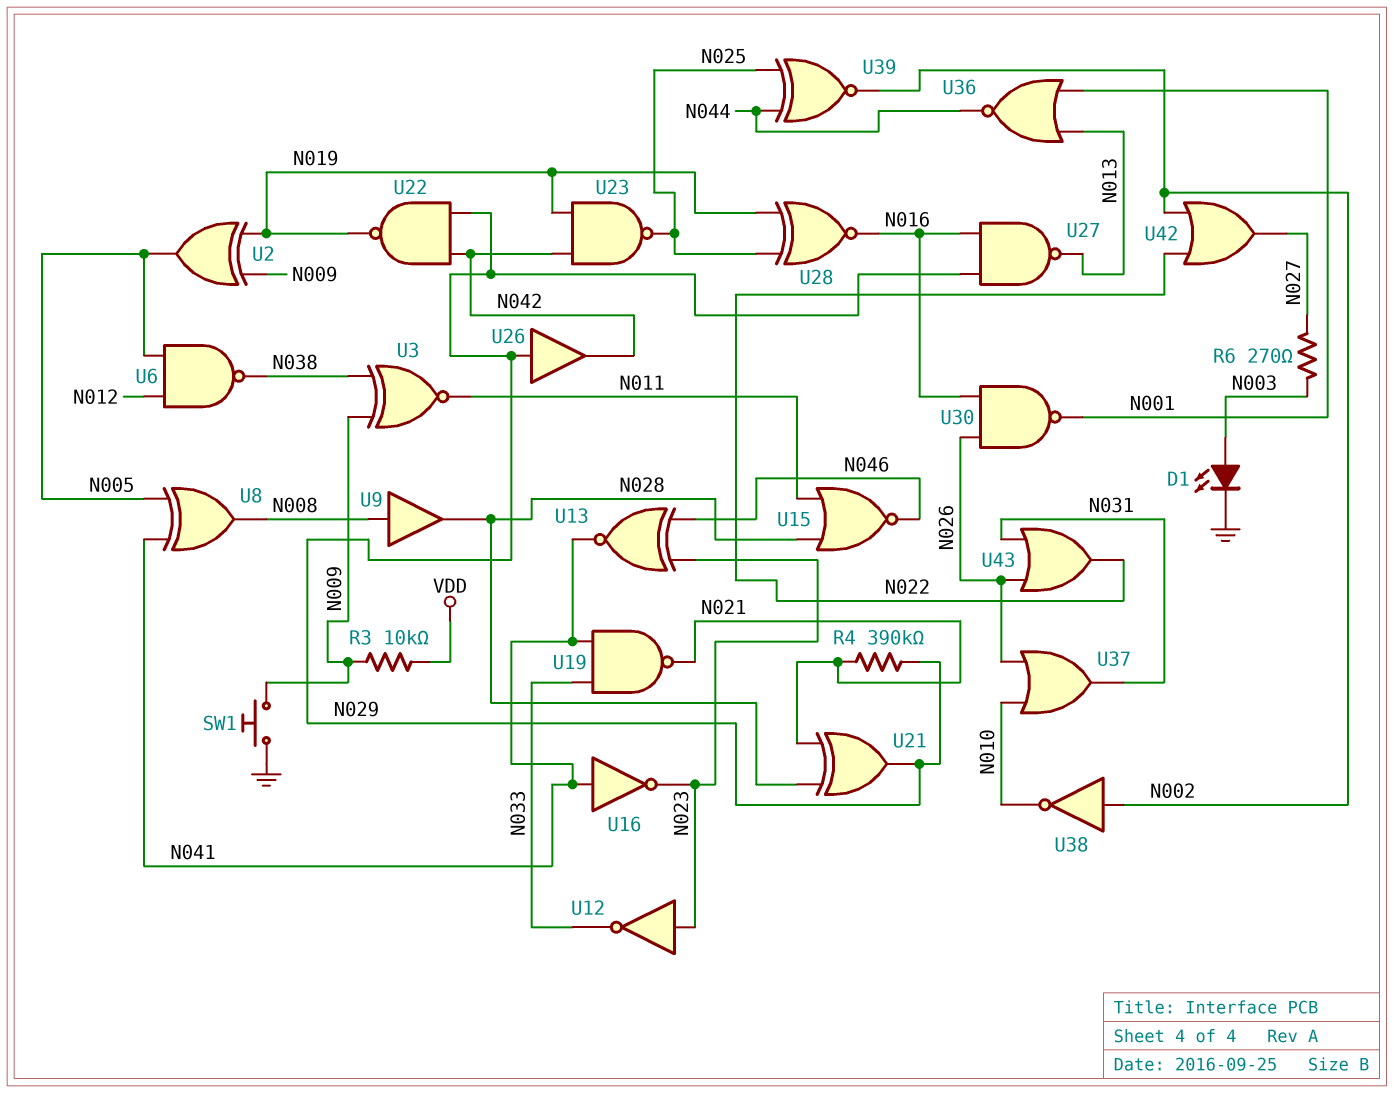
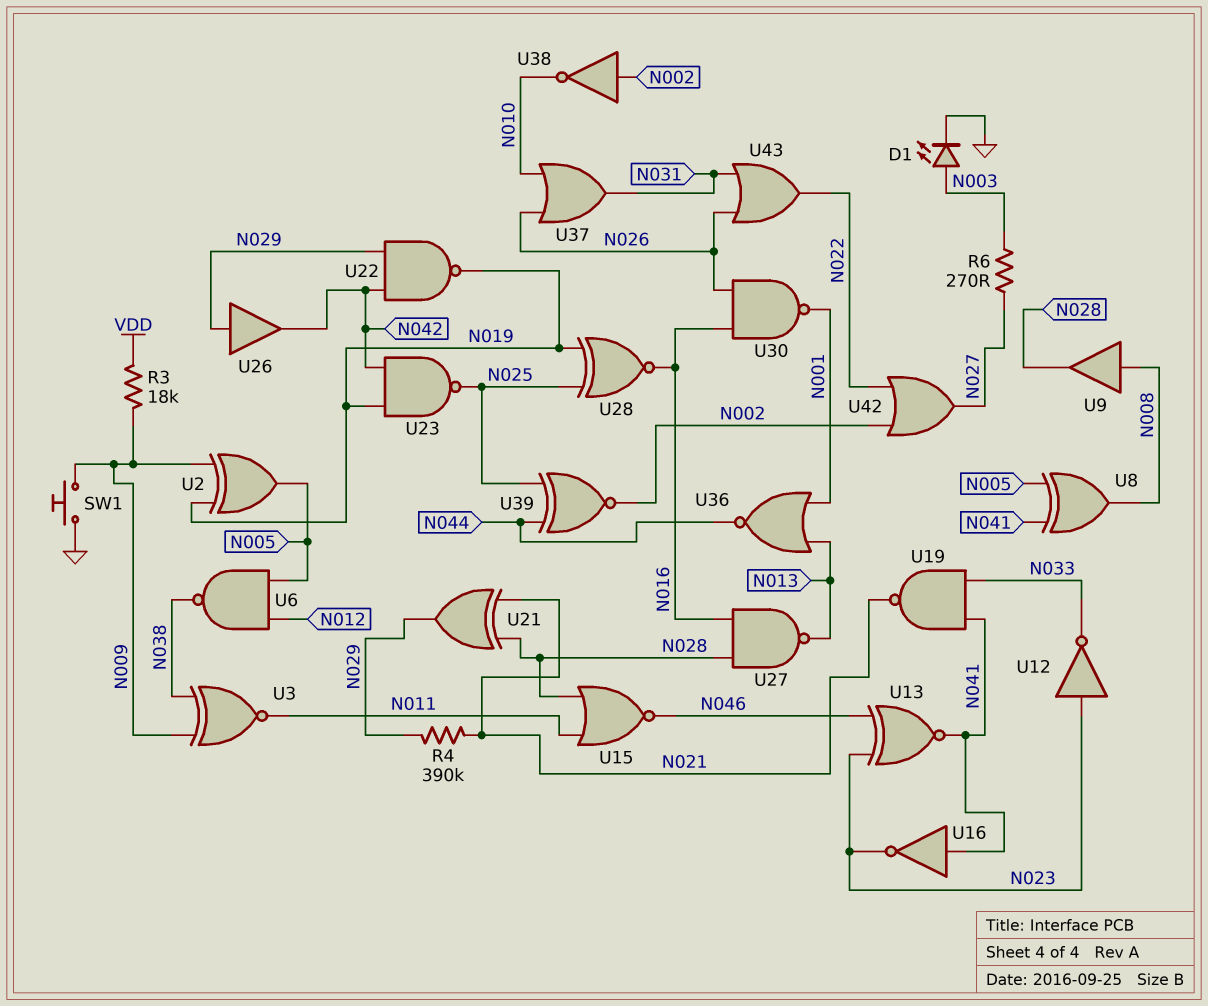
R3: 10k (N009, VDD) -> 18k (N009, VDD)
U27: NAND (in N016, in N029, out N013) -> NAND (in N016, in N028, out N013)

